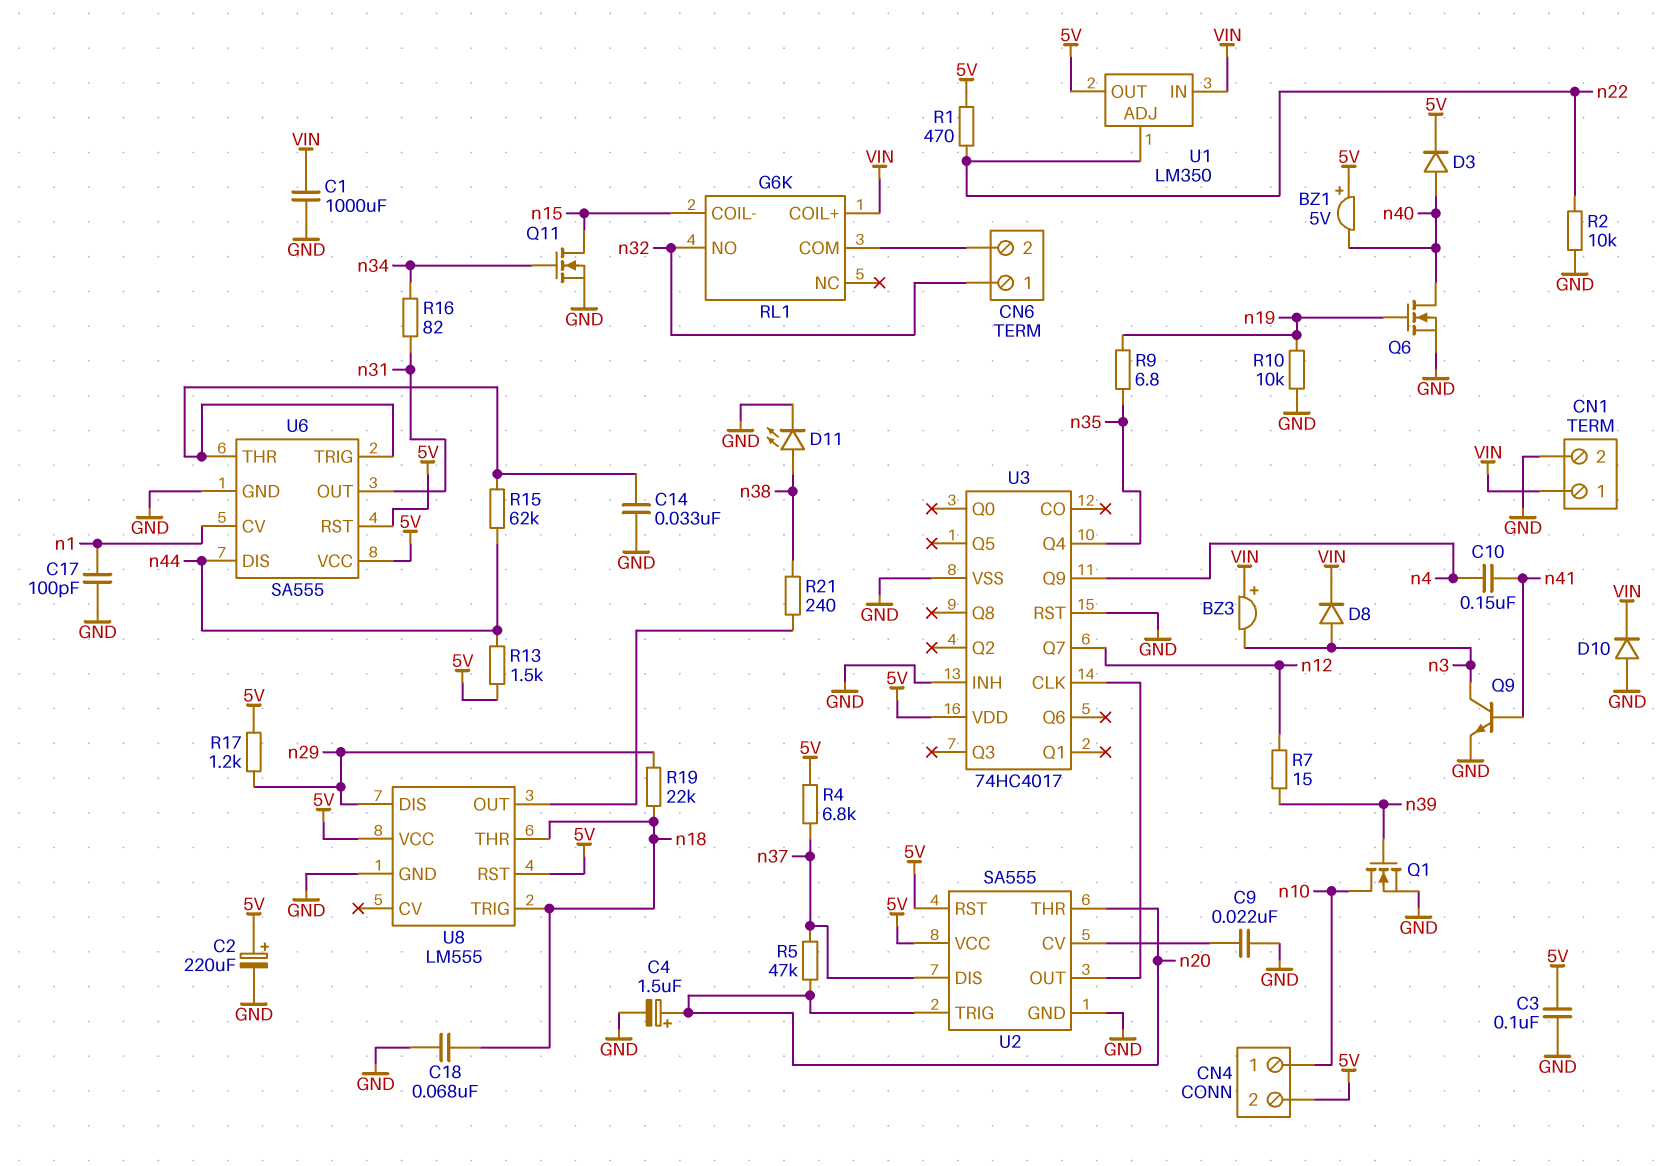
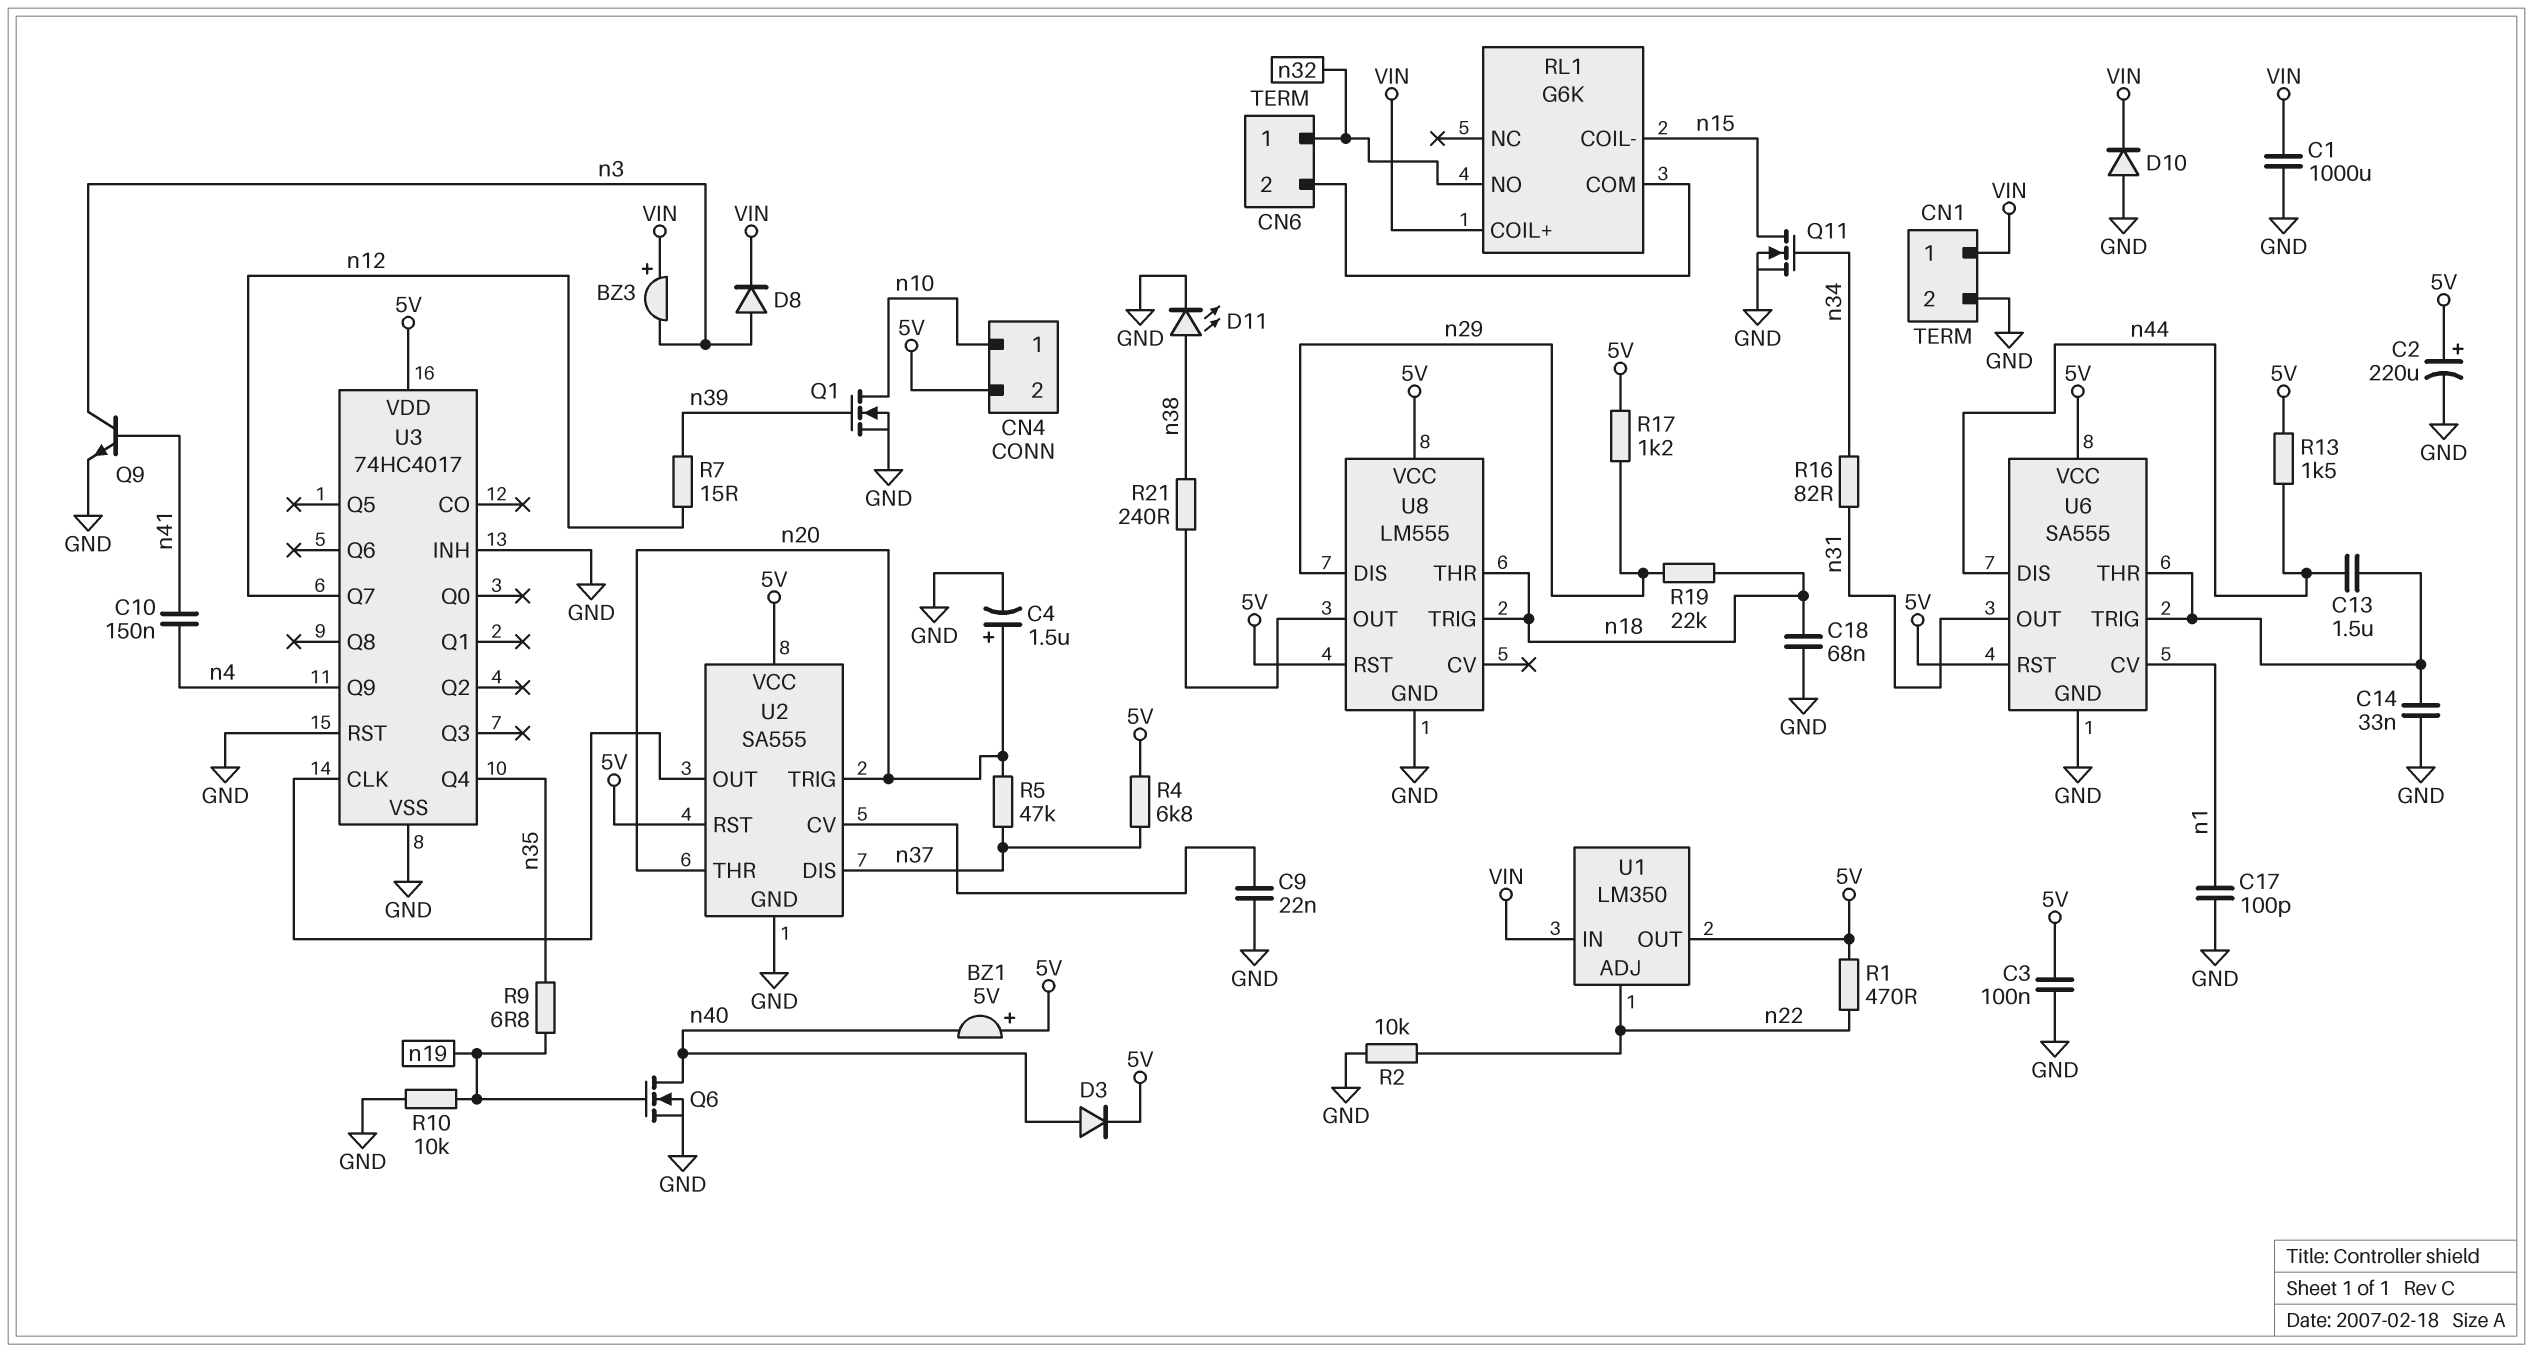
C13: none -> 1.5uF (U6/THR, n44)
R15: 62k (U6/THR, n44) -> none

